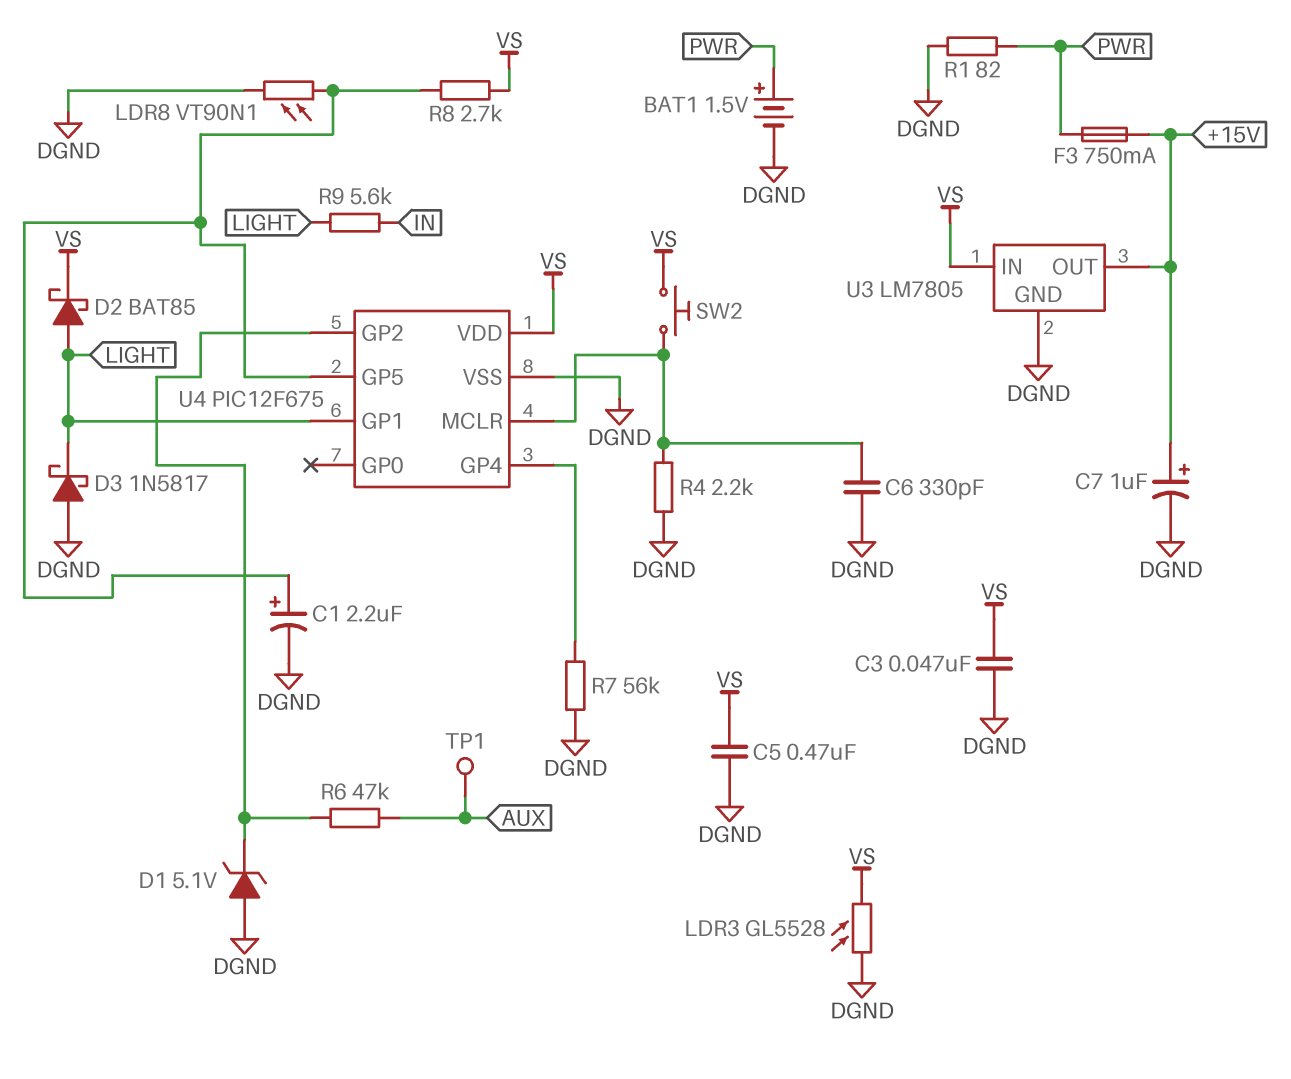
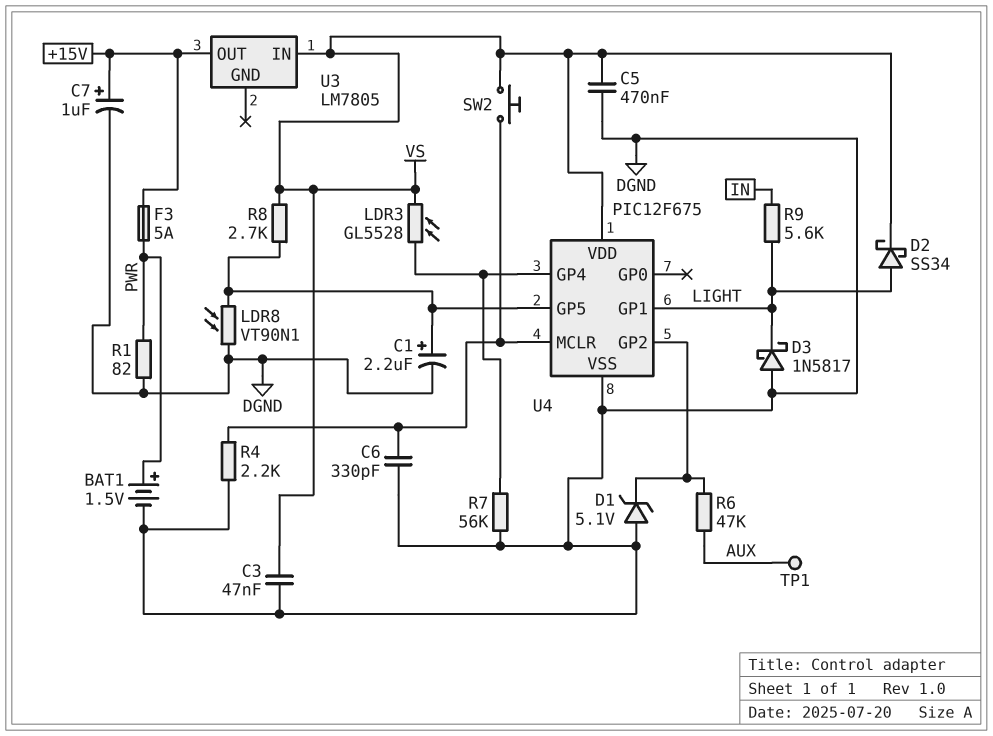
D2: schottky BAT85 (A LIGHT, K VS) -> schottky SS34 (A LIGHT, K VS)
F3: 750mA (+15V, PWR) -> 5A (+15V, PWR)
LDR3: GL5528 (DGND, VS) -> GL5528 (U4/GP4, VS)
U3 pin GND: DGND -> none

